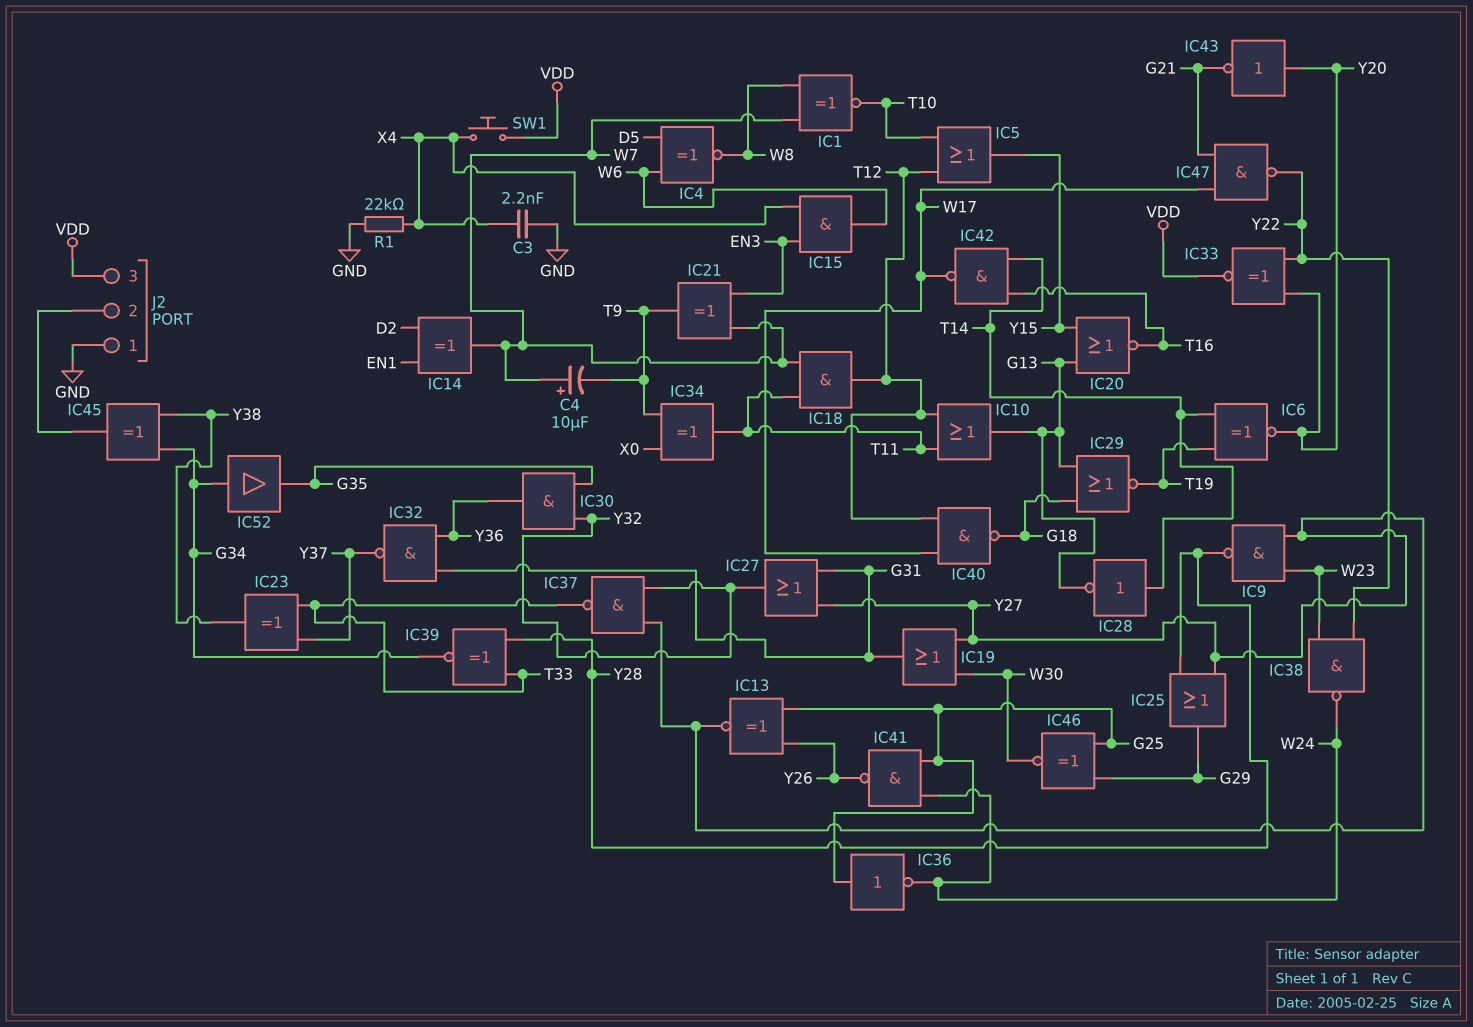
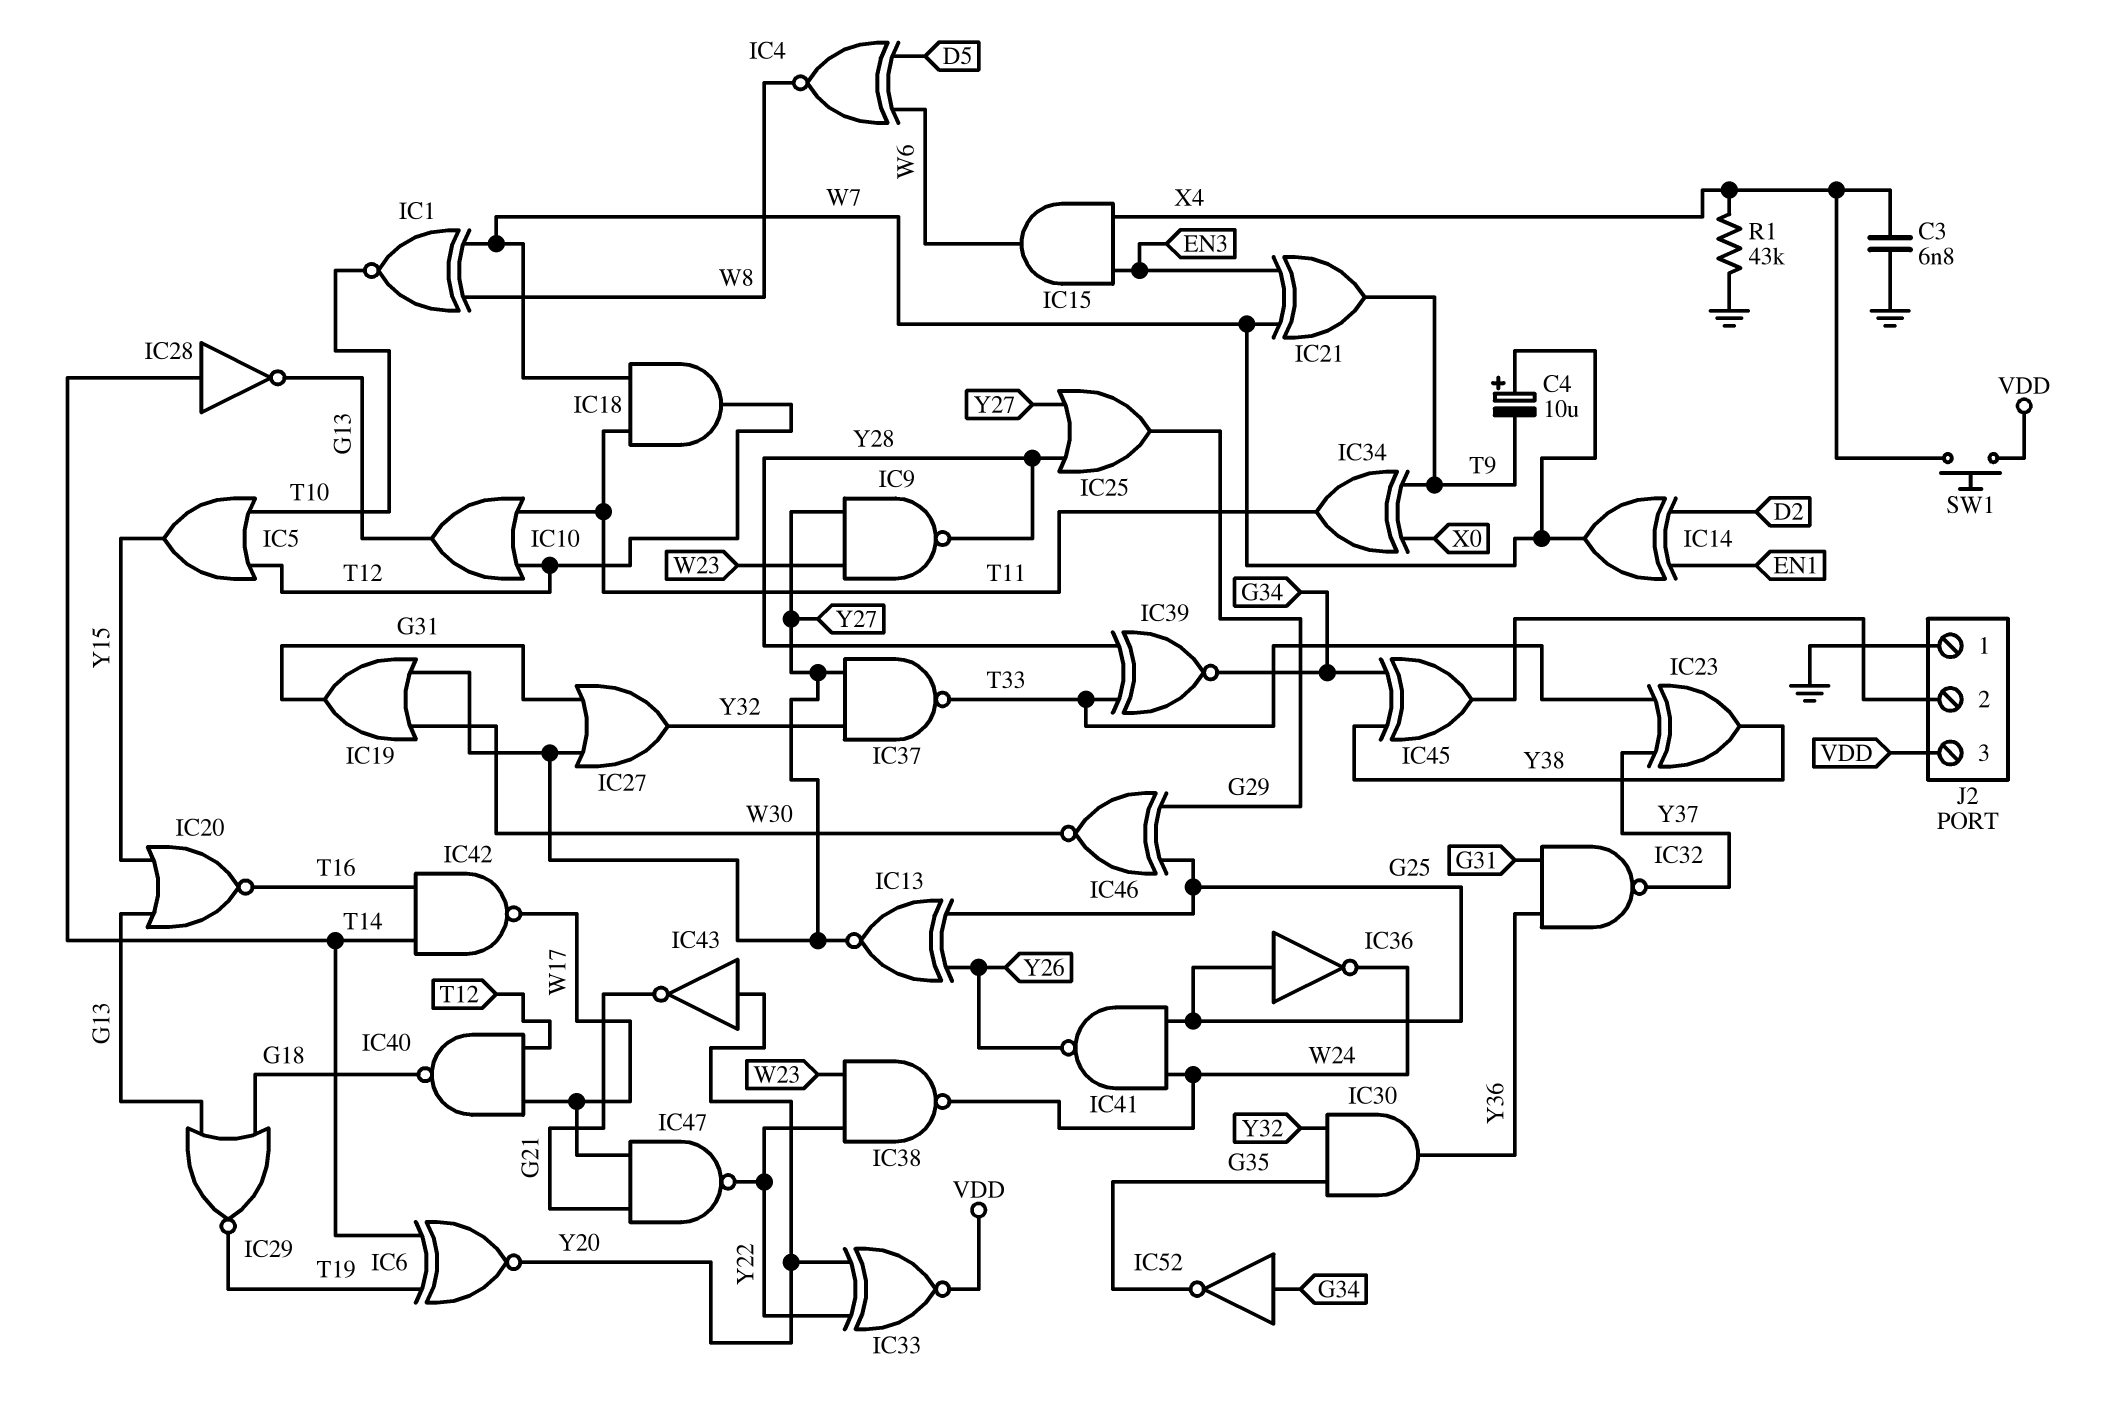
C3: 2.2nF (GND, X4) -> 6.8nF (GND, X4)
IC52: buffer (in G34, out G35) -> NOT (in G34, out G35)
R1: 22k (GND, X4) -> 43k (GND, X4)

